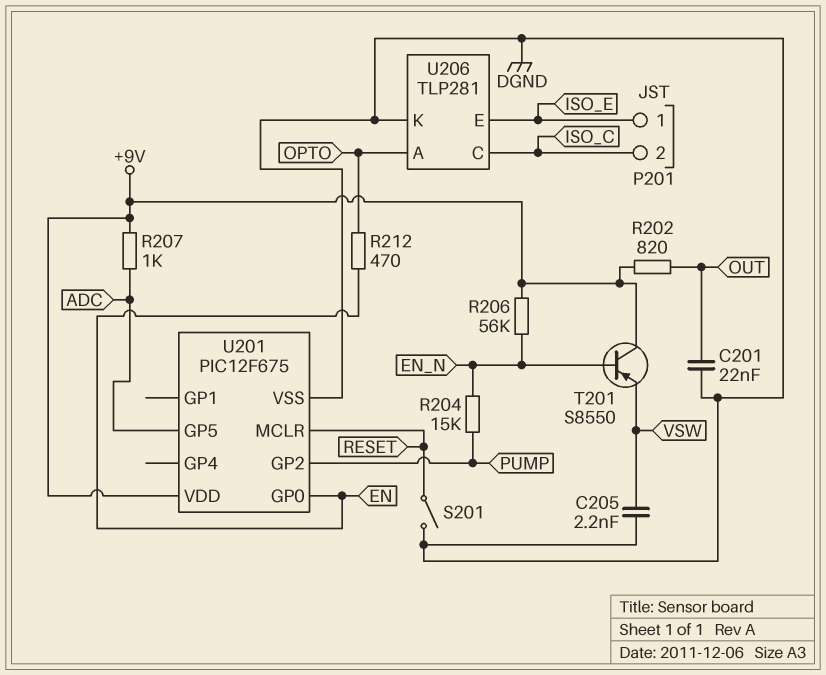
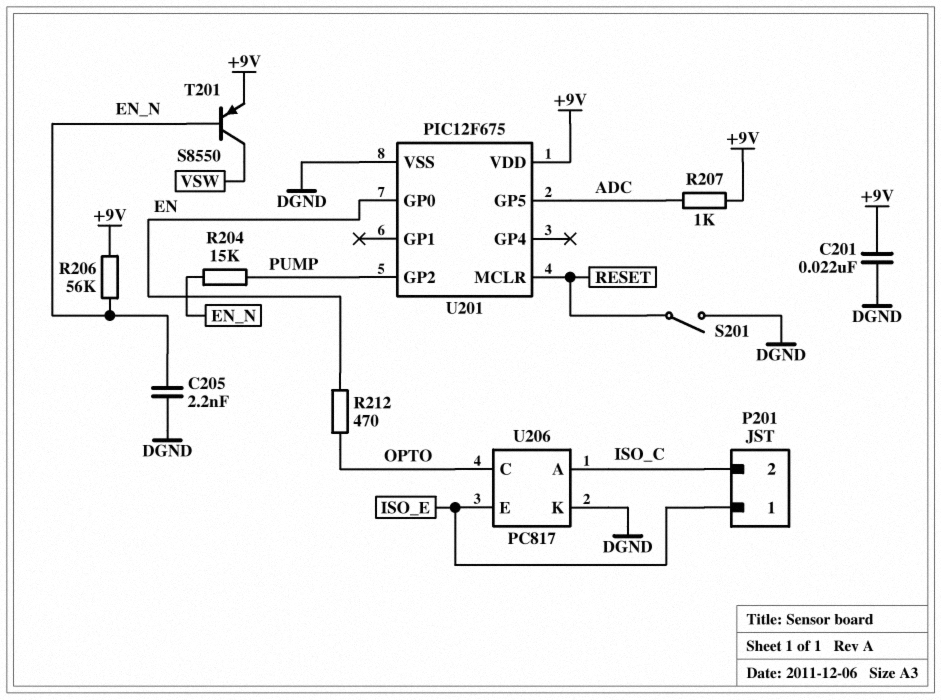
C201: 22nF (DGND, OUT) -> 22nF (+9V, DGND)
C205: 2.2nF (DGND, VSW) -> 2.2nF (DGND, EN_N)
R202: 820 (+9V, OUT) -> none
T201: PNP S8550 (B EN_N, C +9V, E VSW) -> PNP S8550 (B EN_N, C VSW, E +9V)
U206: TLP281 -> PC817
U206 pin A: OPTO -> ISO_C
U206 pin C: ISO_C -> OPTO

